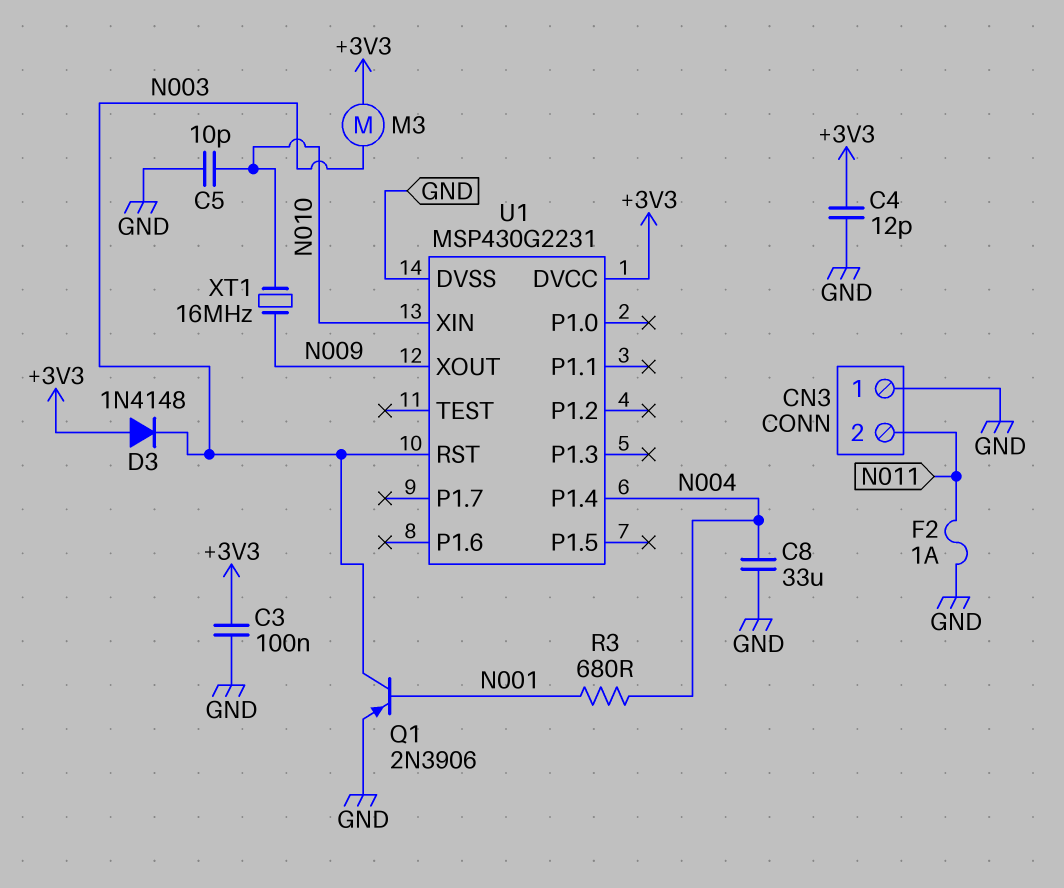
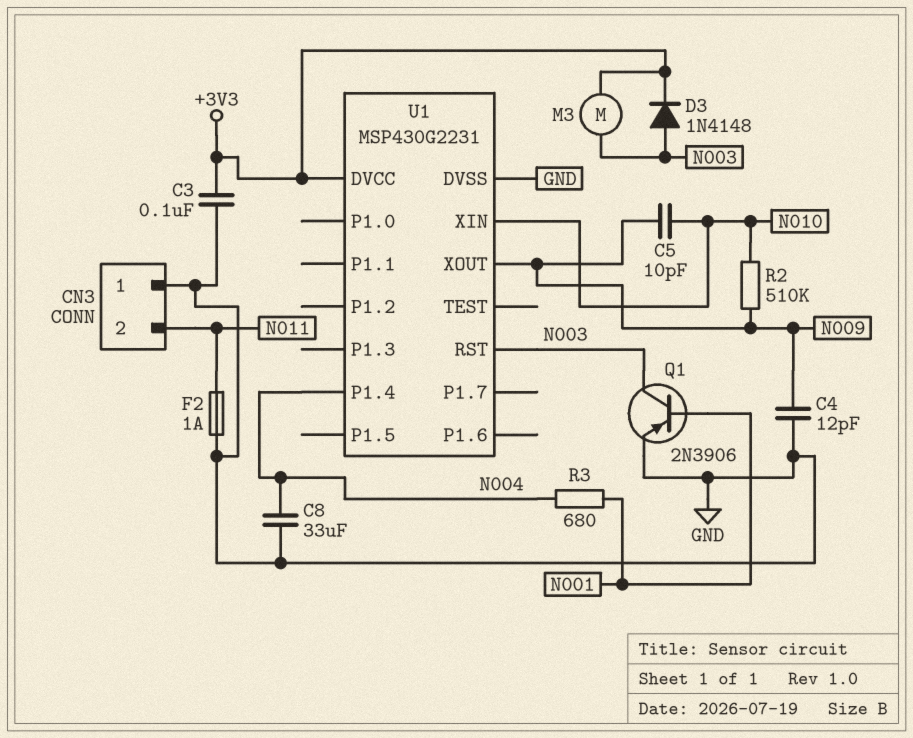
C4: 12pF (+3V3, GND) -> 12pF (GND, N009)
C5: 10pF (GND, N010) -> 10pF (N009, N010)
D3: diode 1N4148 (A +3V3, K N003) -> diode 1N4148 (A N003, K +3V3)
R2: none -> 510k (N009, N010)
XT1: 16MHz (N009, N010) -> none

